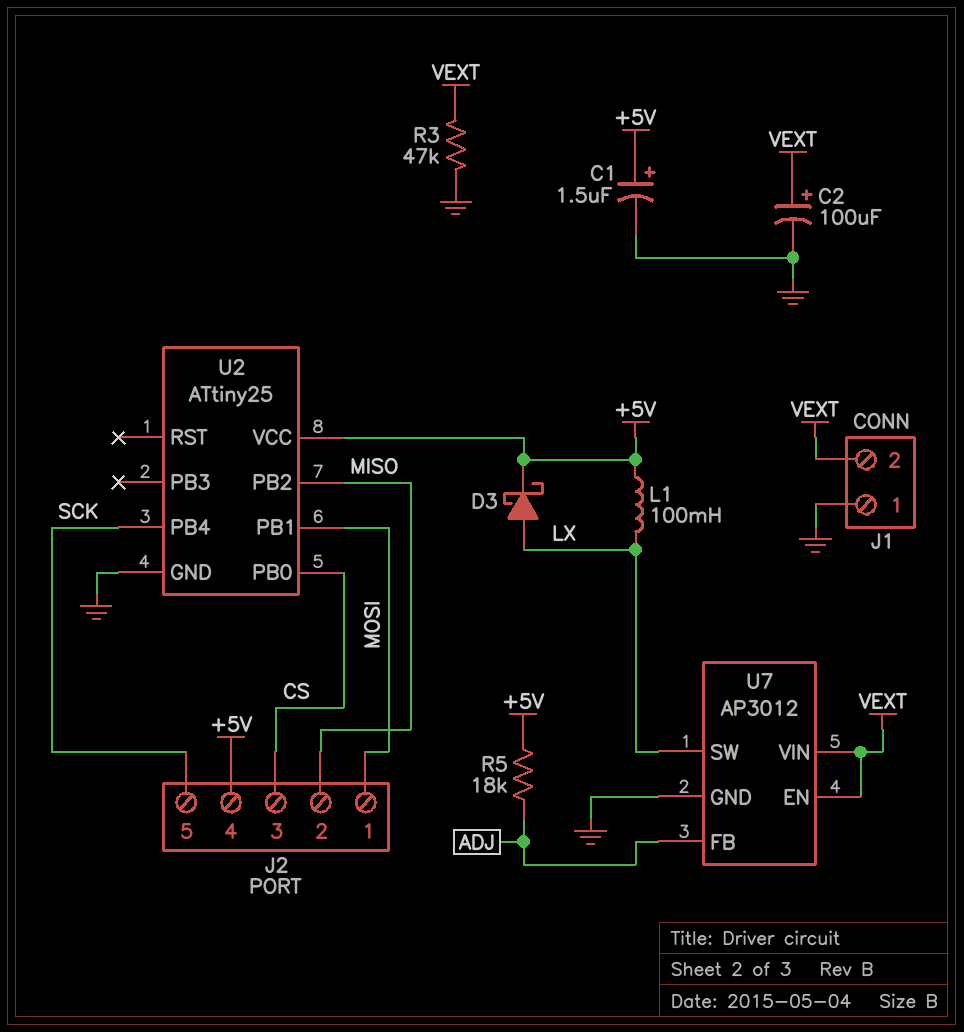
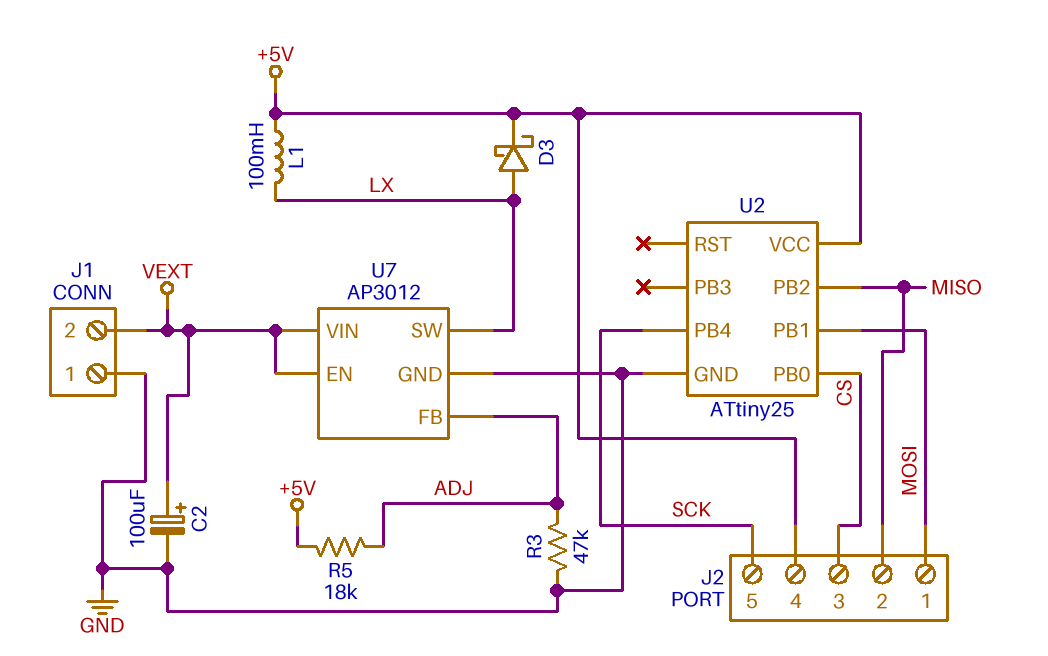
C1: 1.5uF (plus +5V, minus GND) -> none
R3: 47k (GND, VEXT) -> 47k (ADJ, GND)

